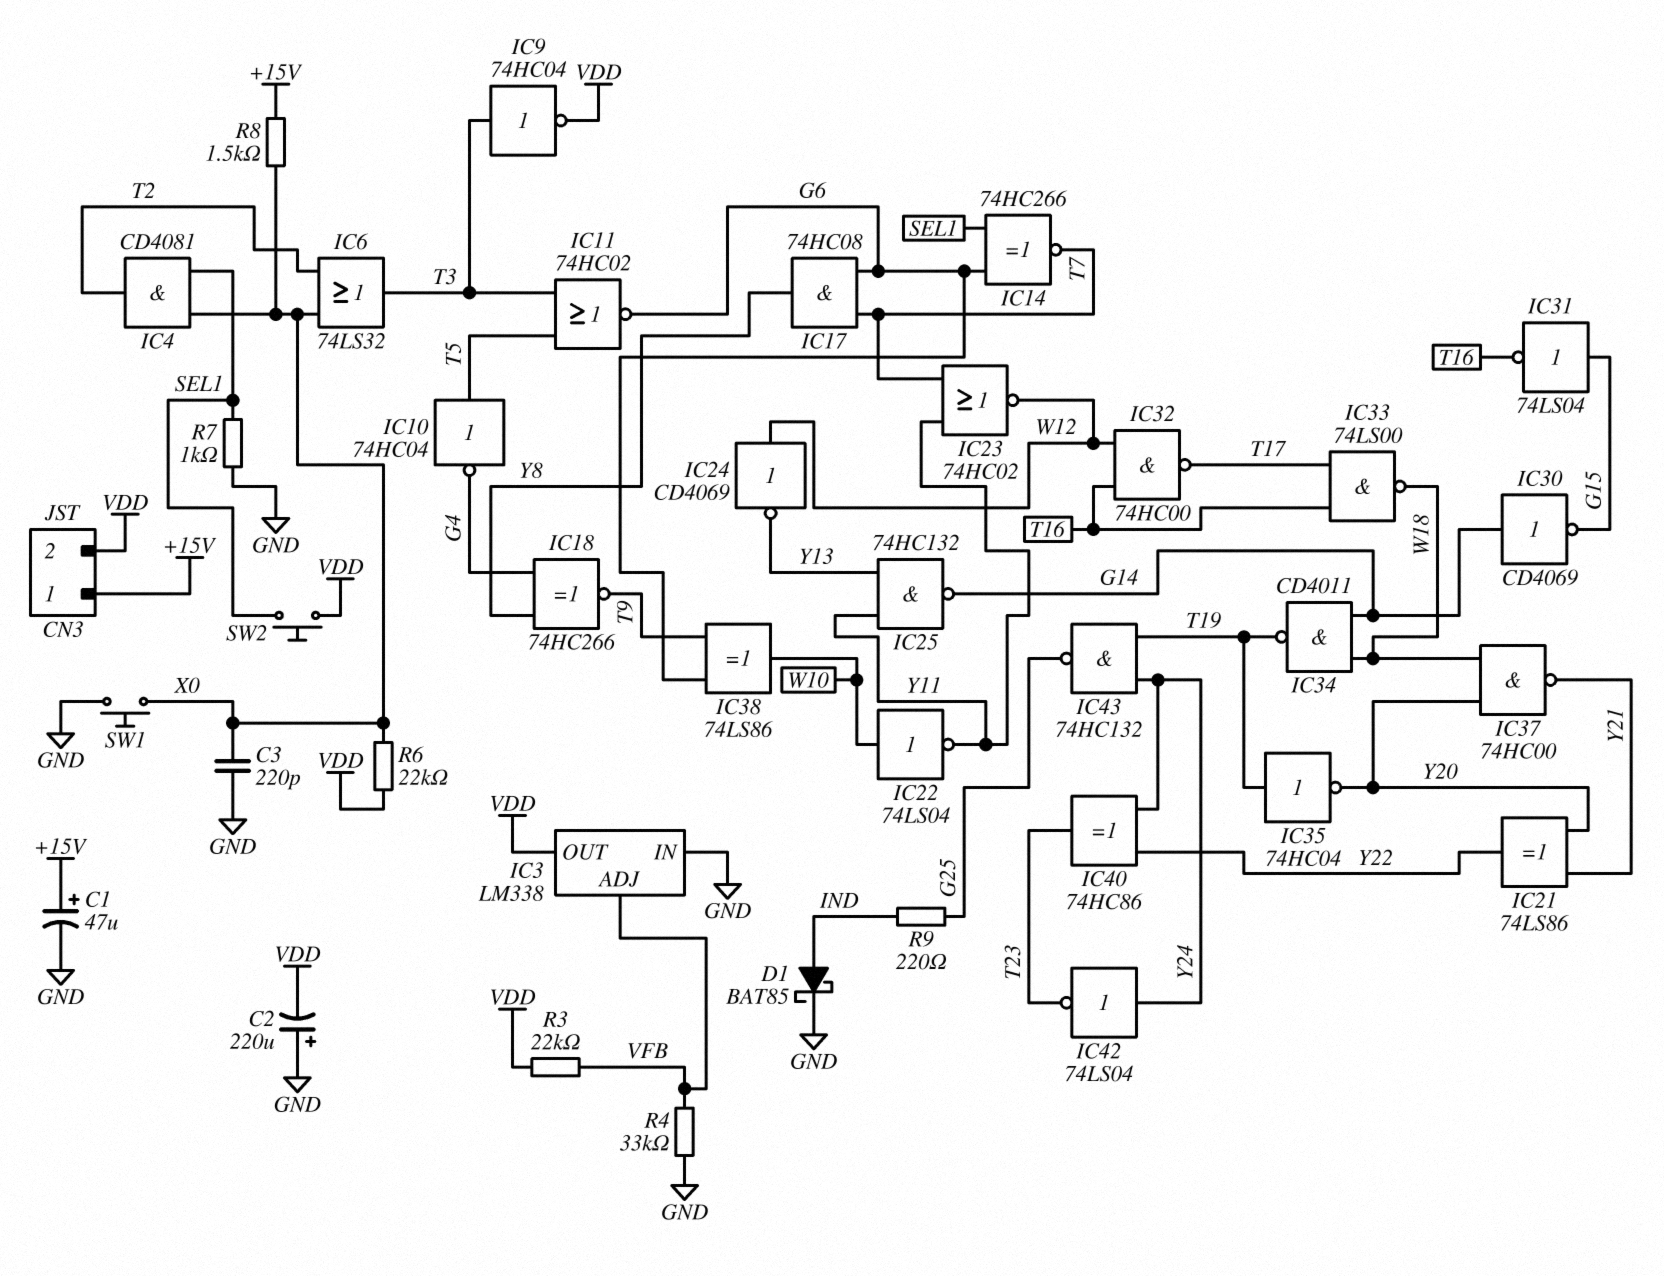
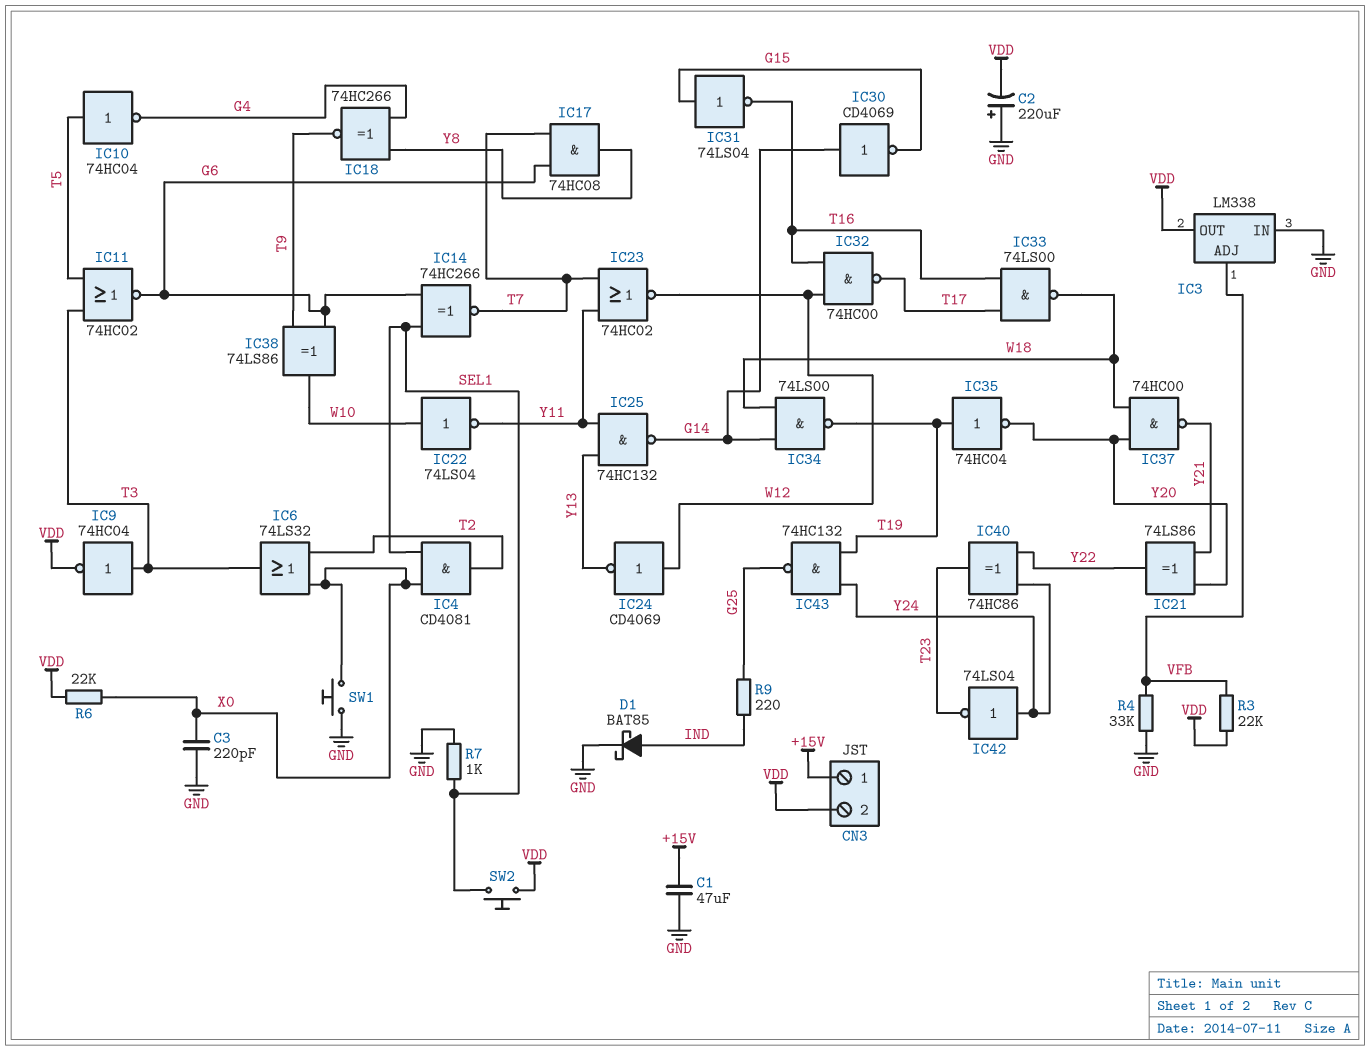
C1: 47uF (plus +15V, minus GND) -> 47uF (+15V, GND)
IC34: NAND CD4011 (in G14, in W18, out T19) -> NAND 74LS00 (in G14, in W18, out T19)
R8: 1.5k (+15V, X0) -> none

